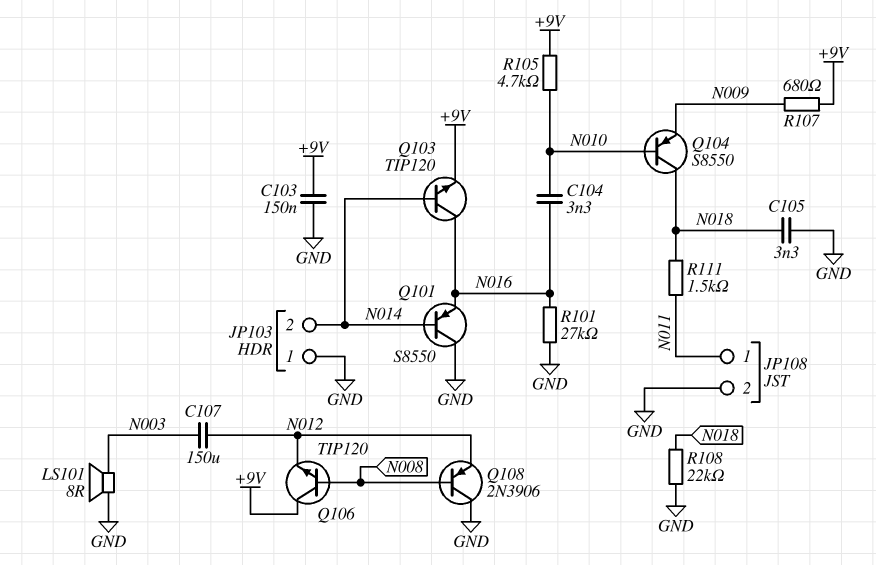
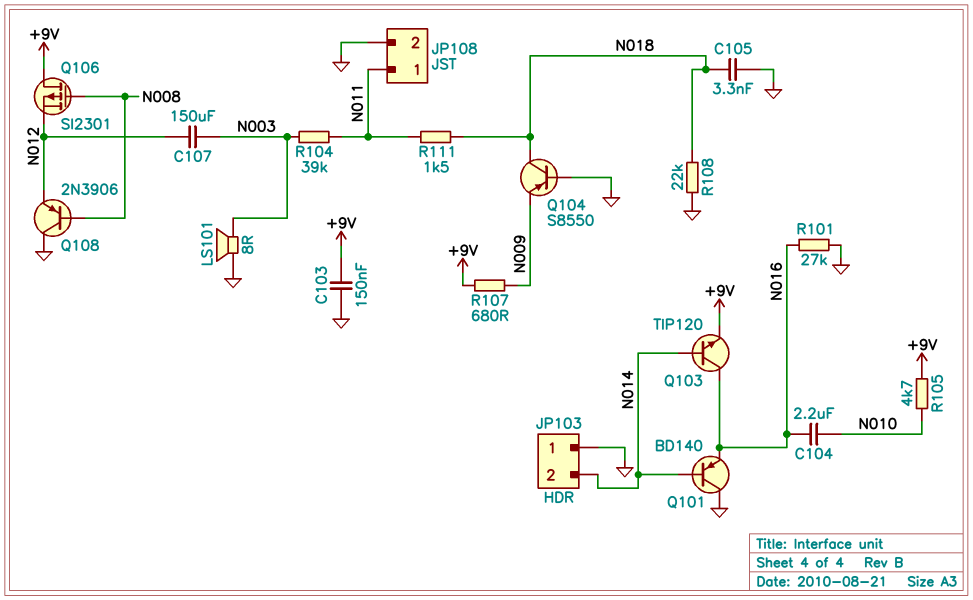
C104: 3.3nF (N010, N016) -> 2.2uF (N010, N016)
Q101: PNP S8550 (B N014, C GND, E N016) -> PNP BD140 (B N014, C GND, E N016)
Q104: PNP S8550 (B N010, C N018, E N009) -> PNP S8550 (B GND, C N018, E N009)
Q106: NPN TIP120 (B N008, C +9V, E N012) -> PMOS SI2301 (G N008, D +9V, S N012)
R104: none -> 39k (N003, N011)

